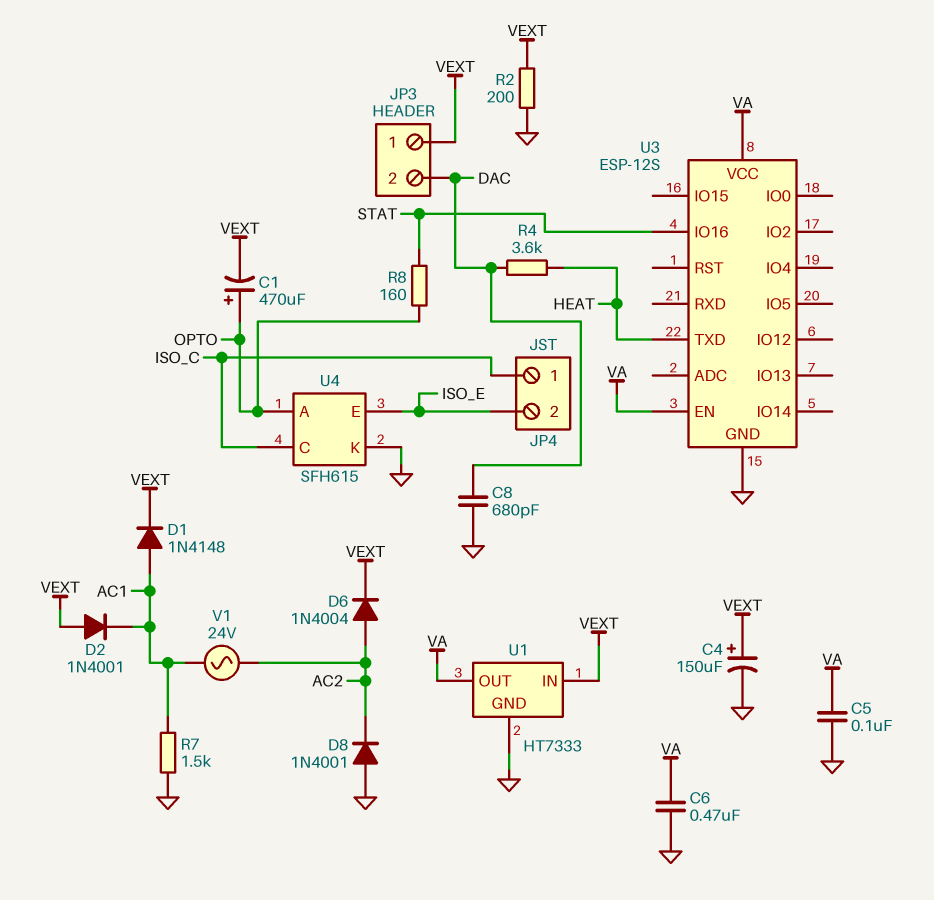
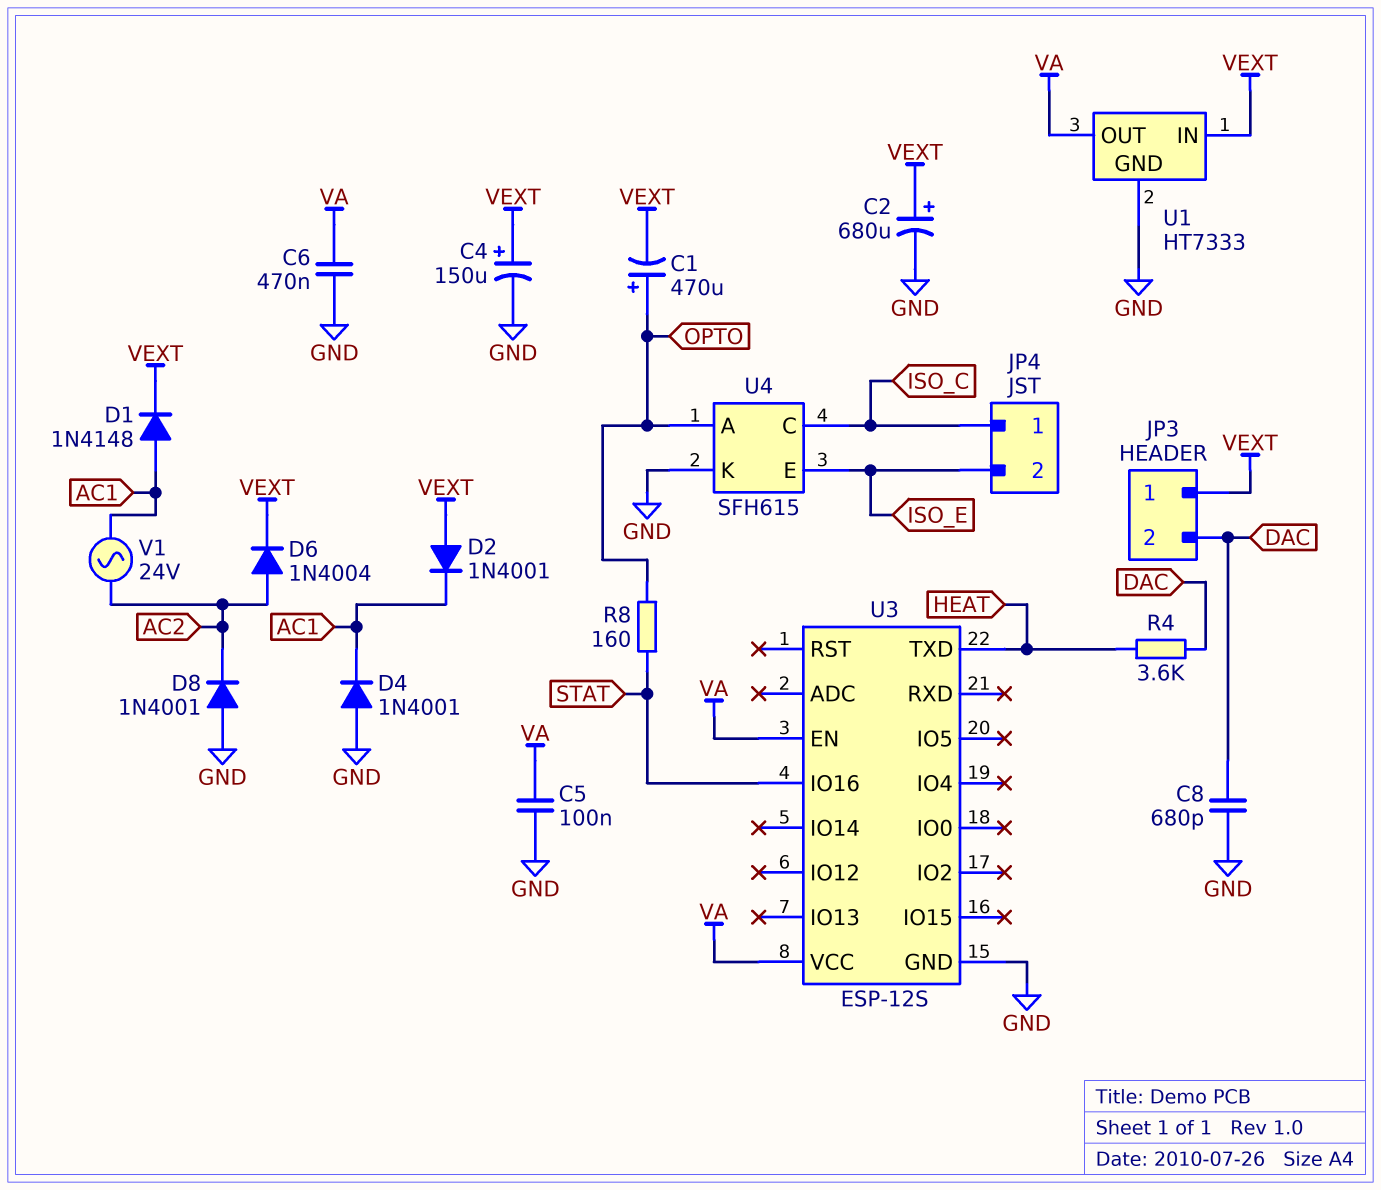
C2: none -> 680uF (plus VEXT, minus GND)
D4: none -> diode 1N4001 (A GND, K AC1)
R2: 200 (GND, VEXT) -> none
R7: 1.5k (AC1, GND) -> none

